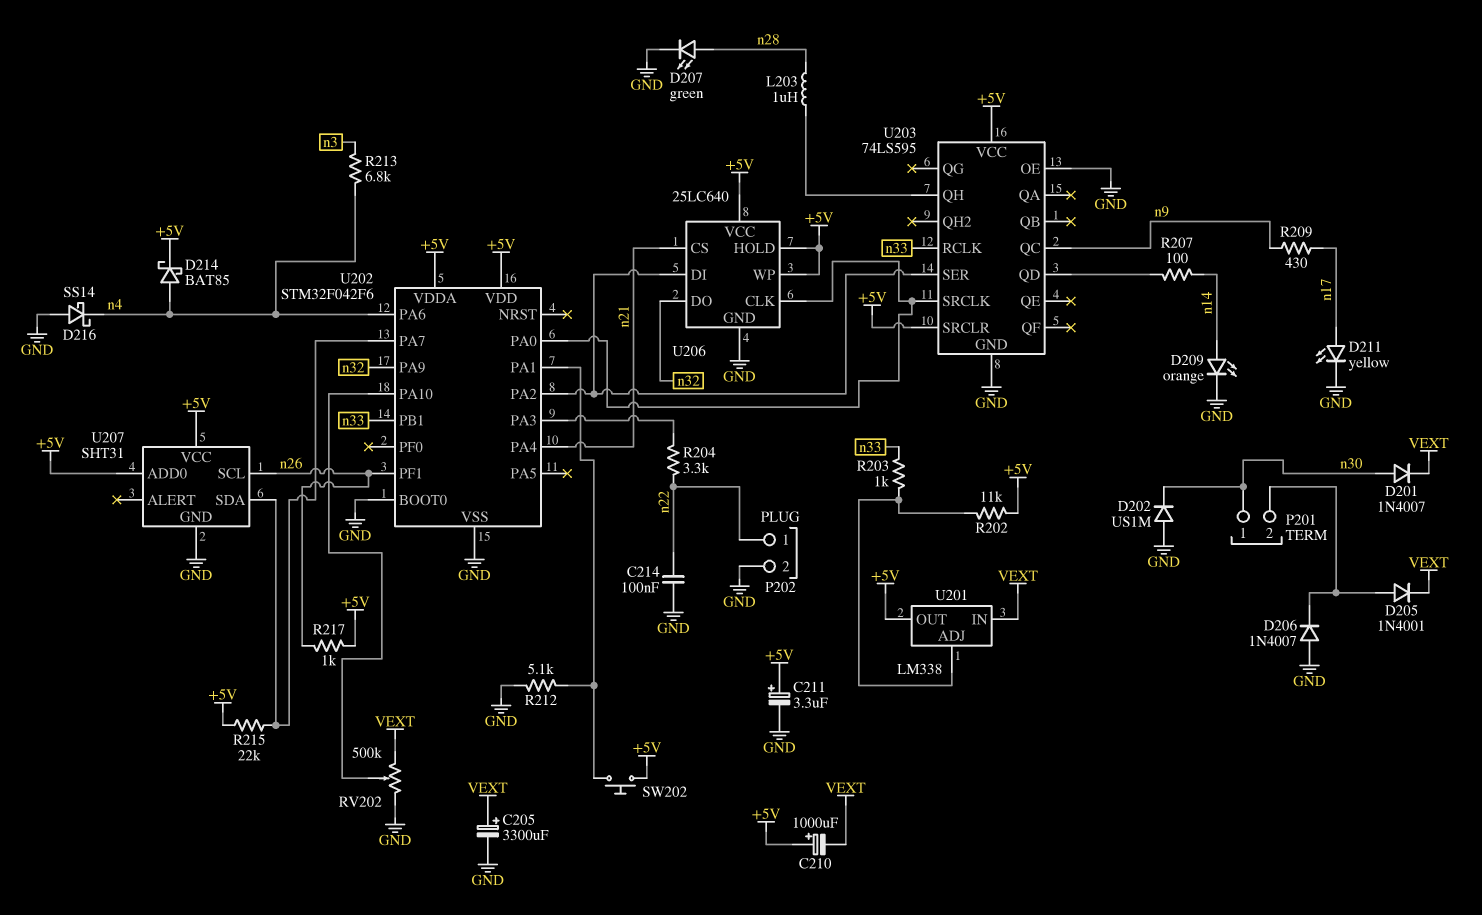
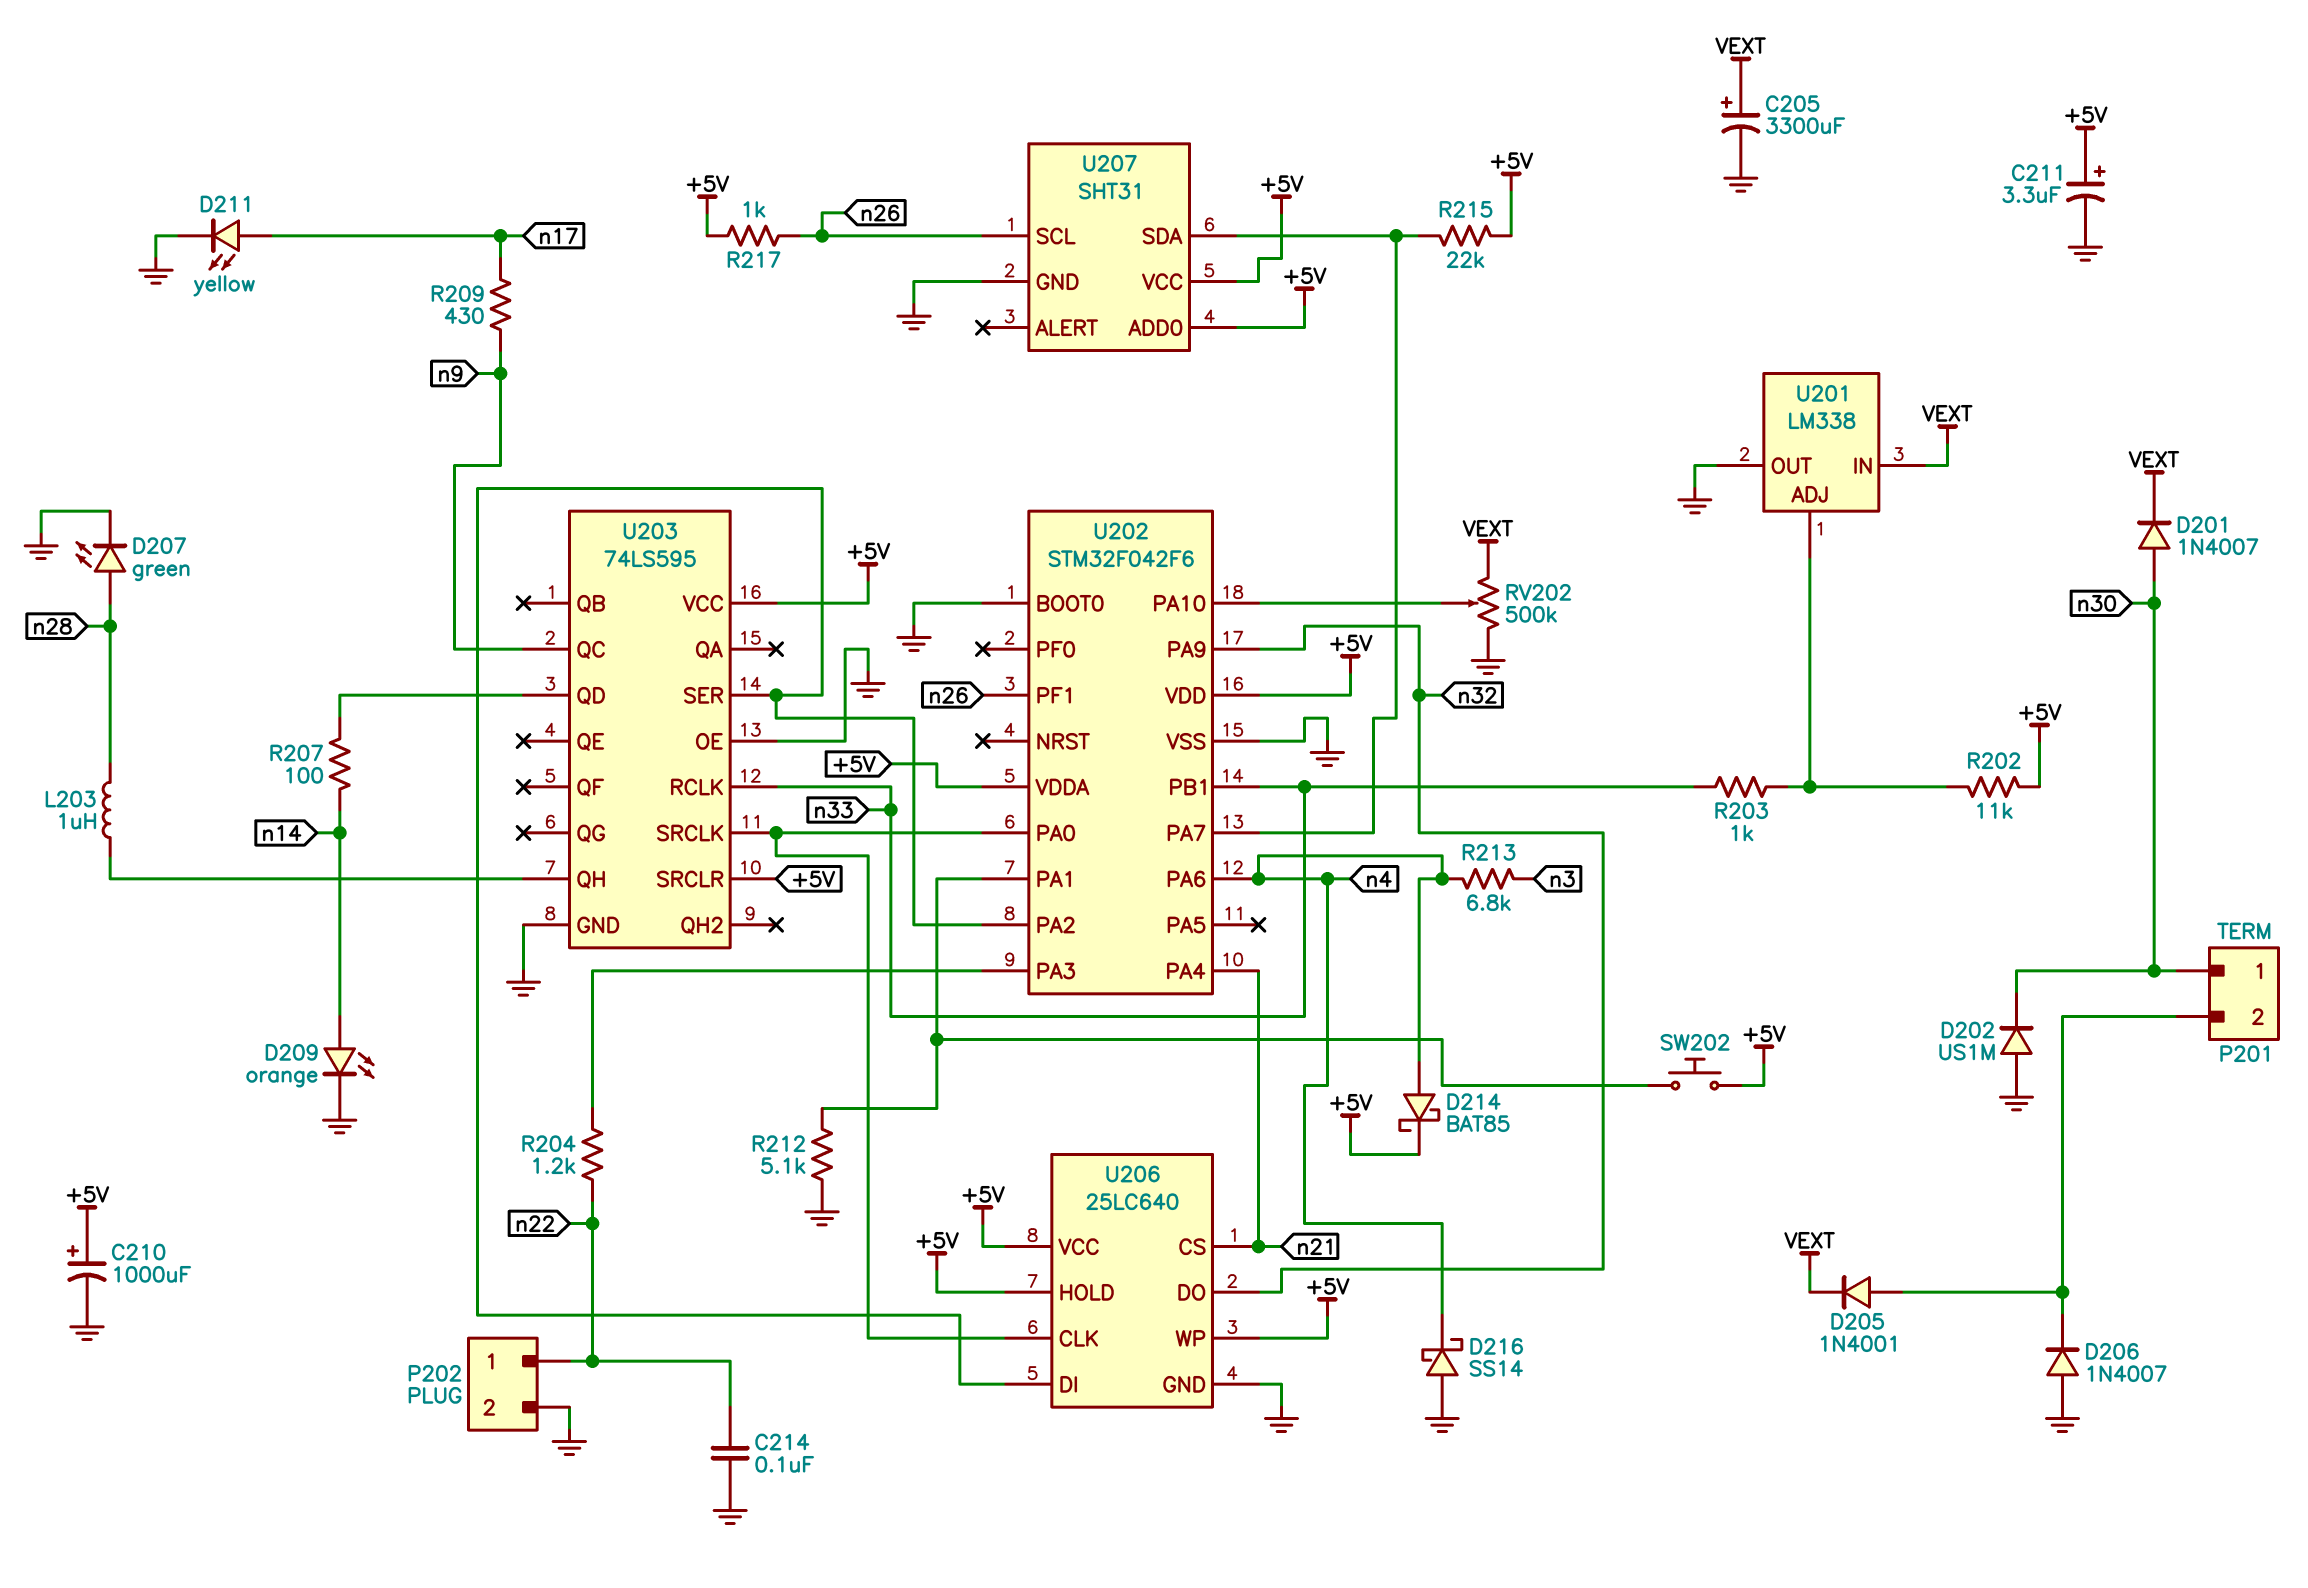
C210: 1000uF (plus +5V, minus VEXT) -> 1000uF (plus +5V, minus GND)
R204: 3.3k (U202/PA3, n22) -> 1.2k (U202/PA3, n22)
U201 pin OUT: +5V -> GND

